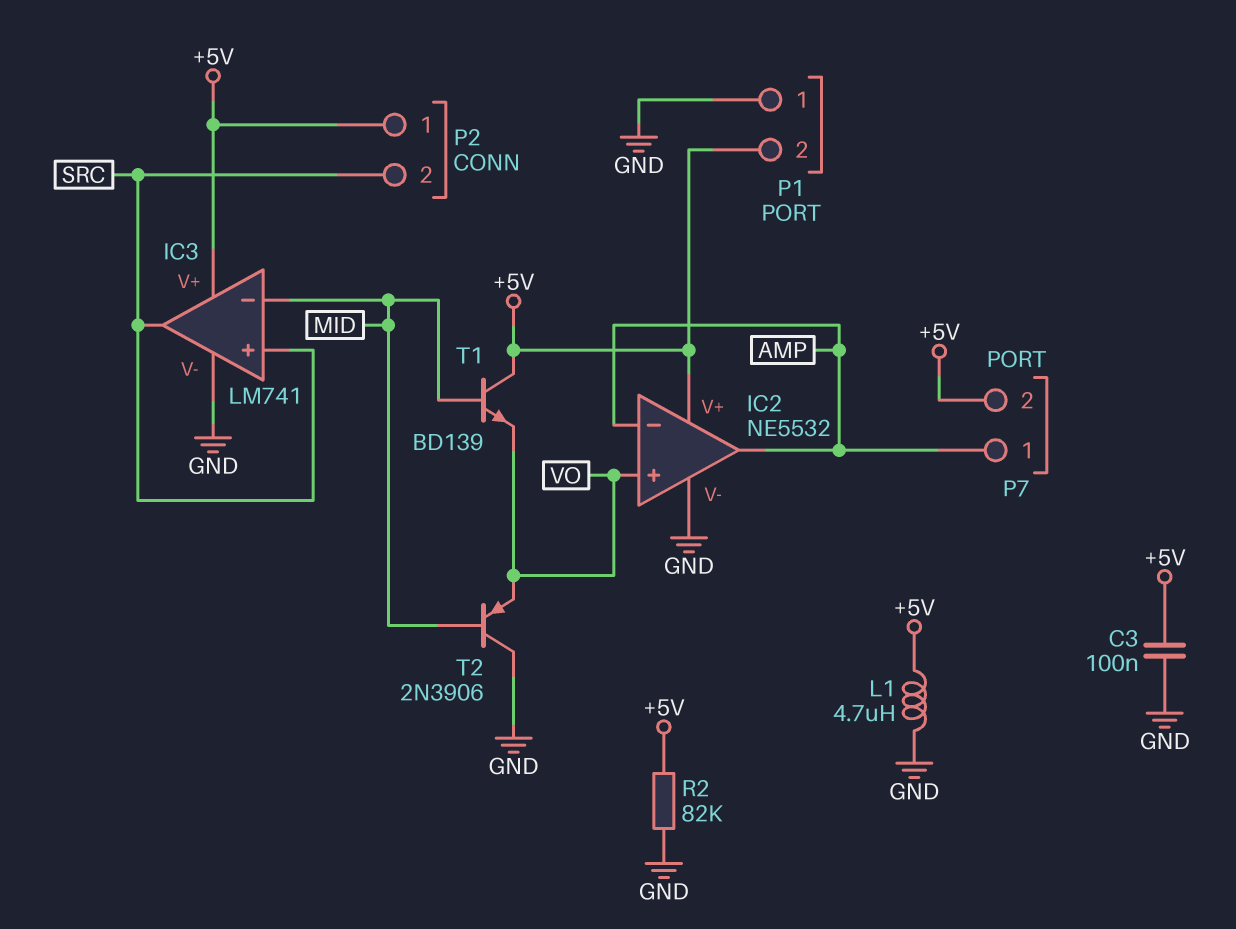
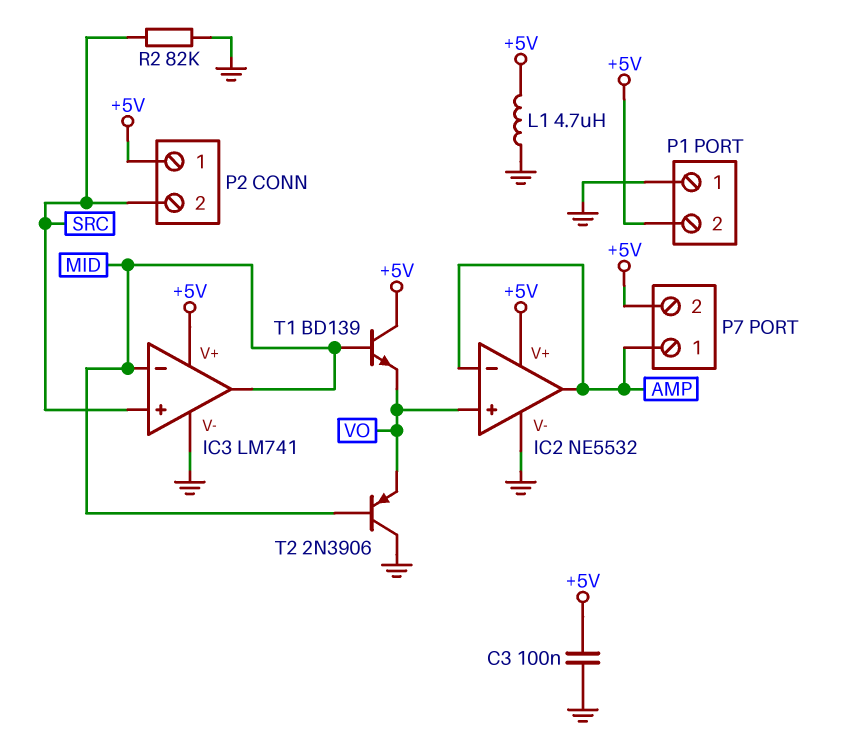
IC3 pin out: SRC -> MID
R2: 82k (+5V, GND) -> 82k (GND, SRC)

